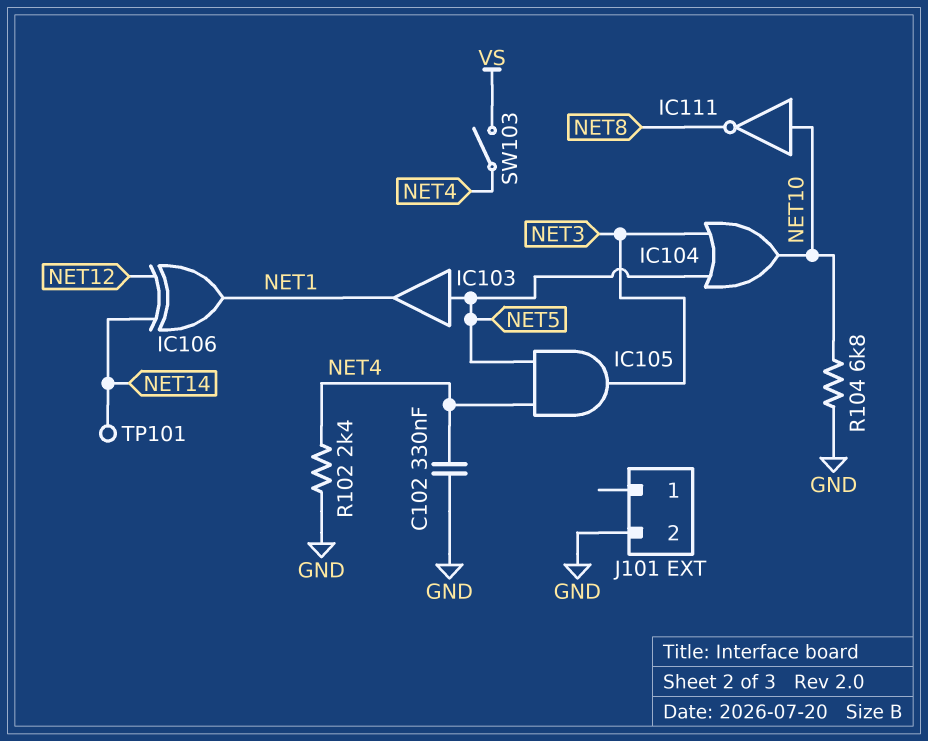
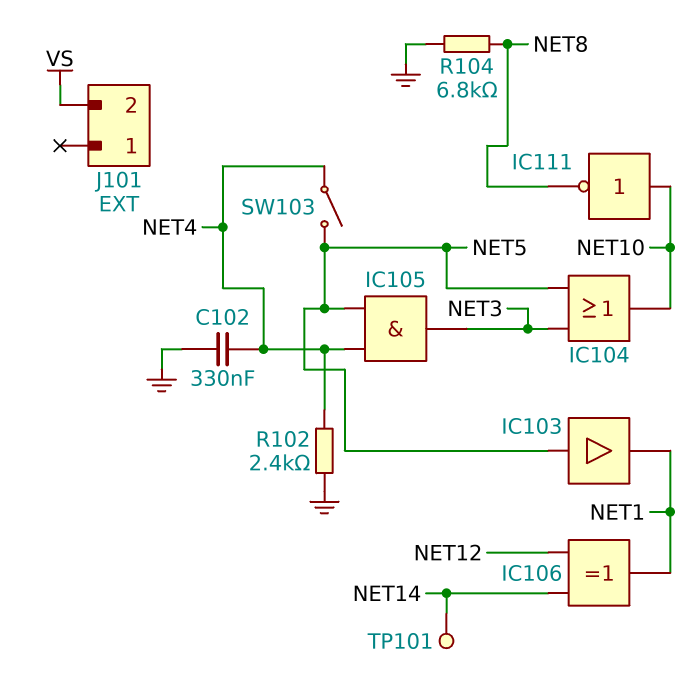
J101 pin 2: GND -> VS
R104: 6.8k (GND, NET10) -> 6.8k (GND, NET8)
SW103: switch (NET4, VS) -> switch (NET4, NET5)

